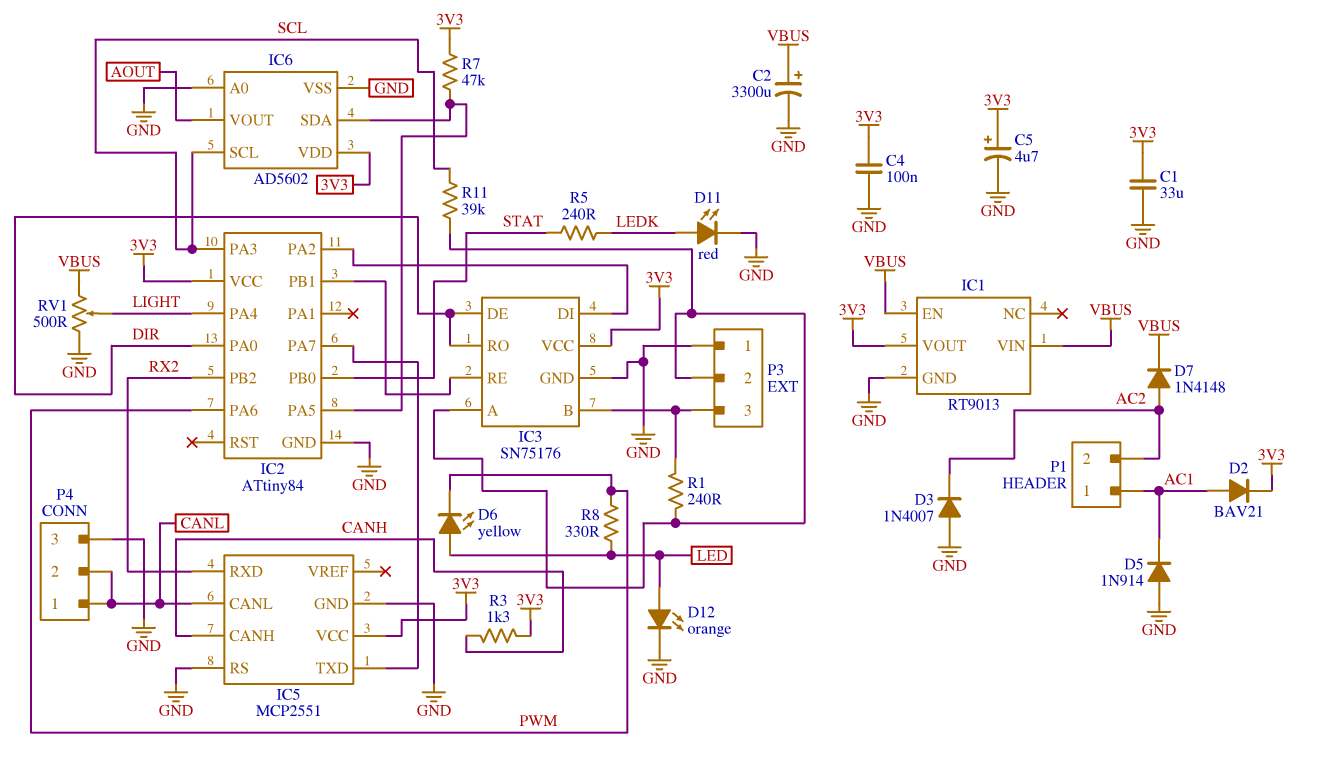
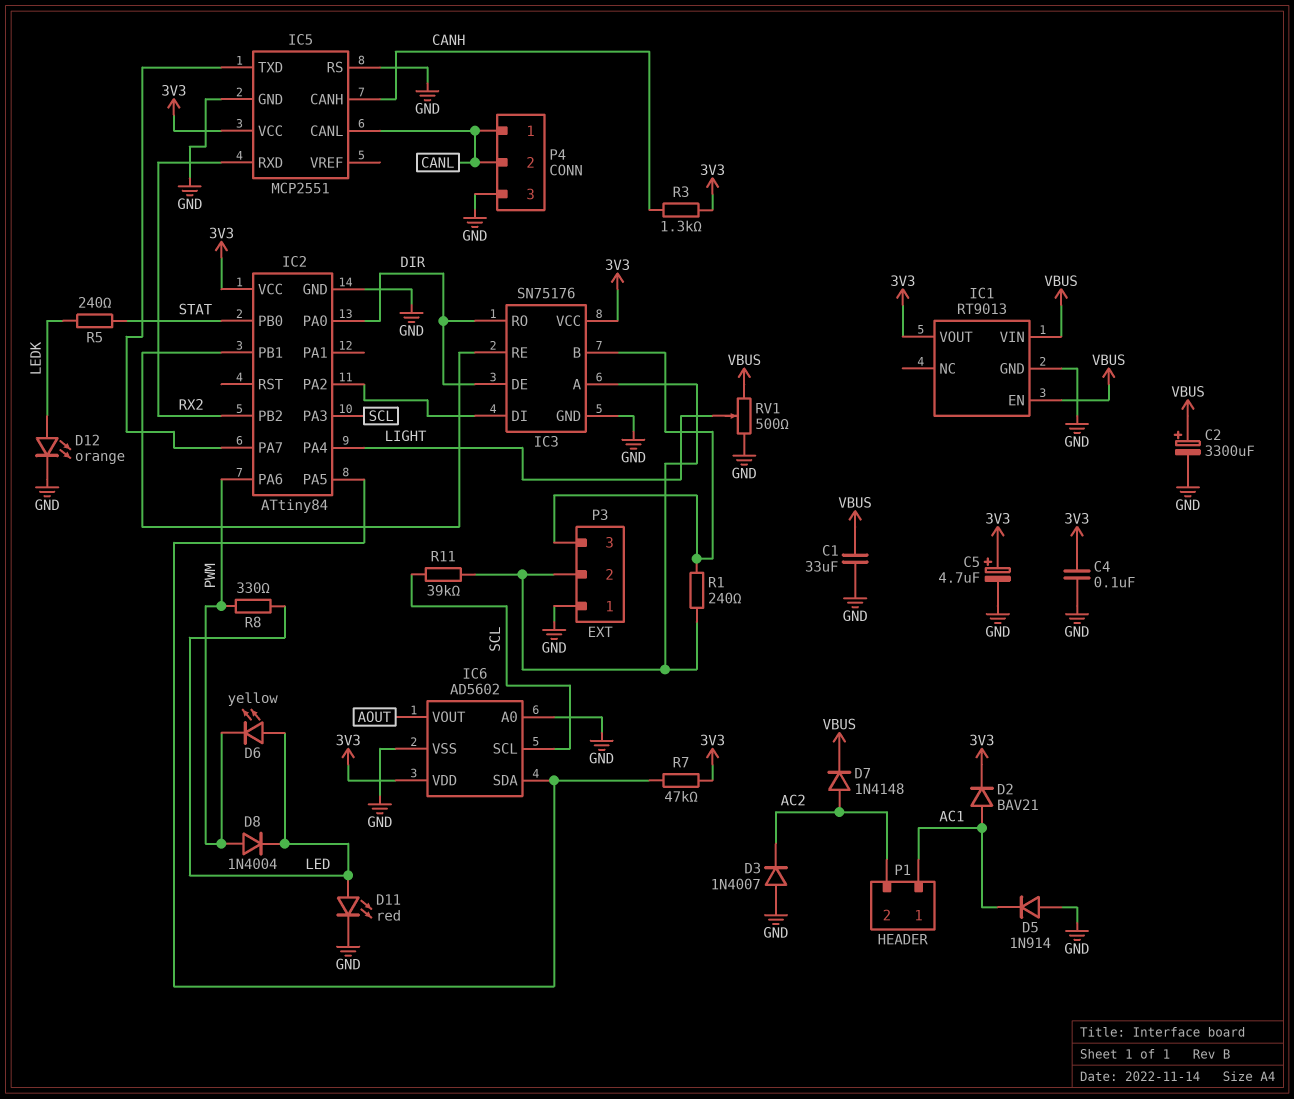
C1: 33uF (3V3, GND) -> 33uF (GND, VBUS)
D8: none -> diode 1N4004 (A PWM, K LED)
D11: LED red (A LEDK, K GND) -> LED red (A LED, K GND)
D12: LED orange (A LED, K GND) -> LED orange (A LEDK, K GND)

